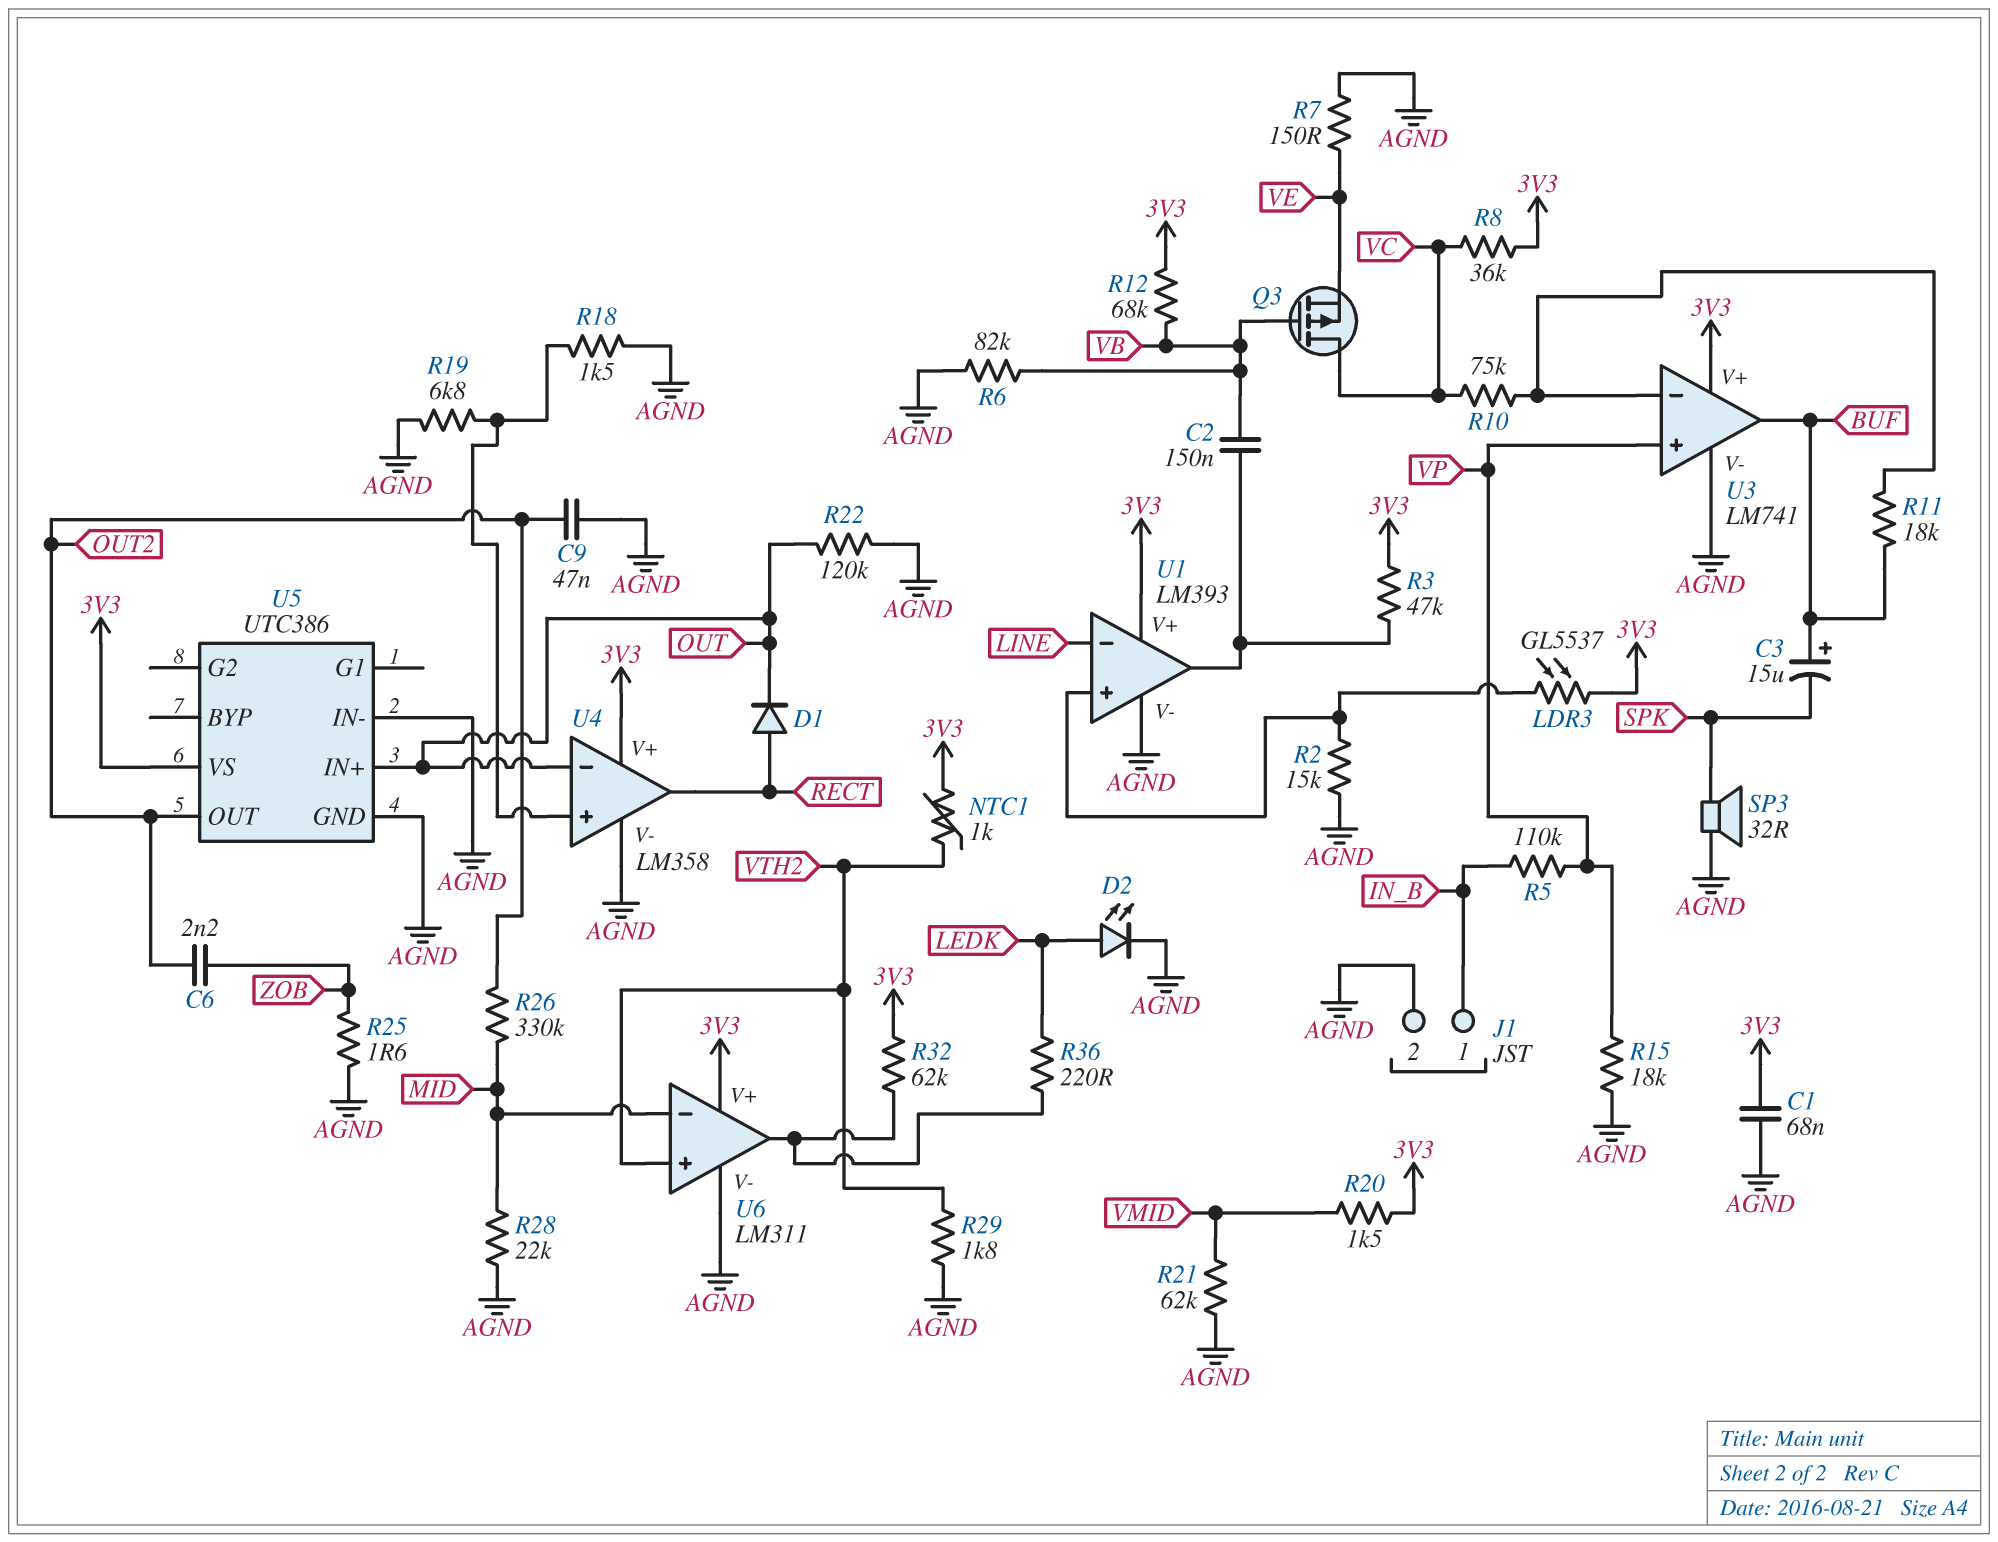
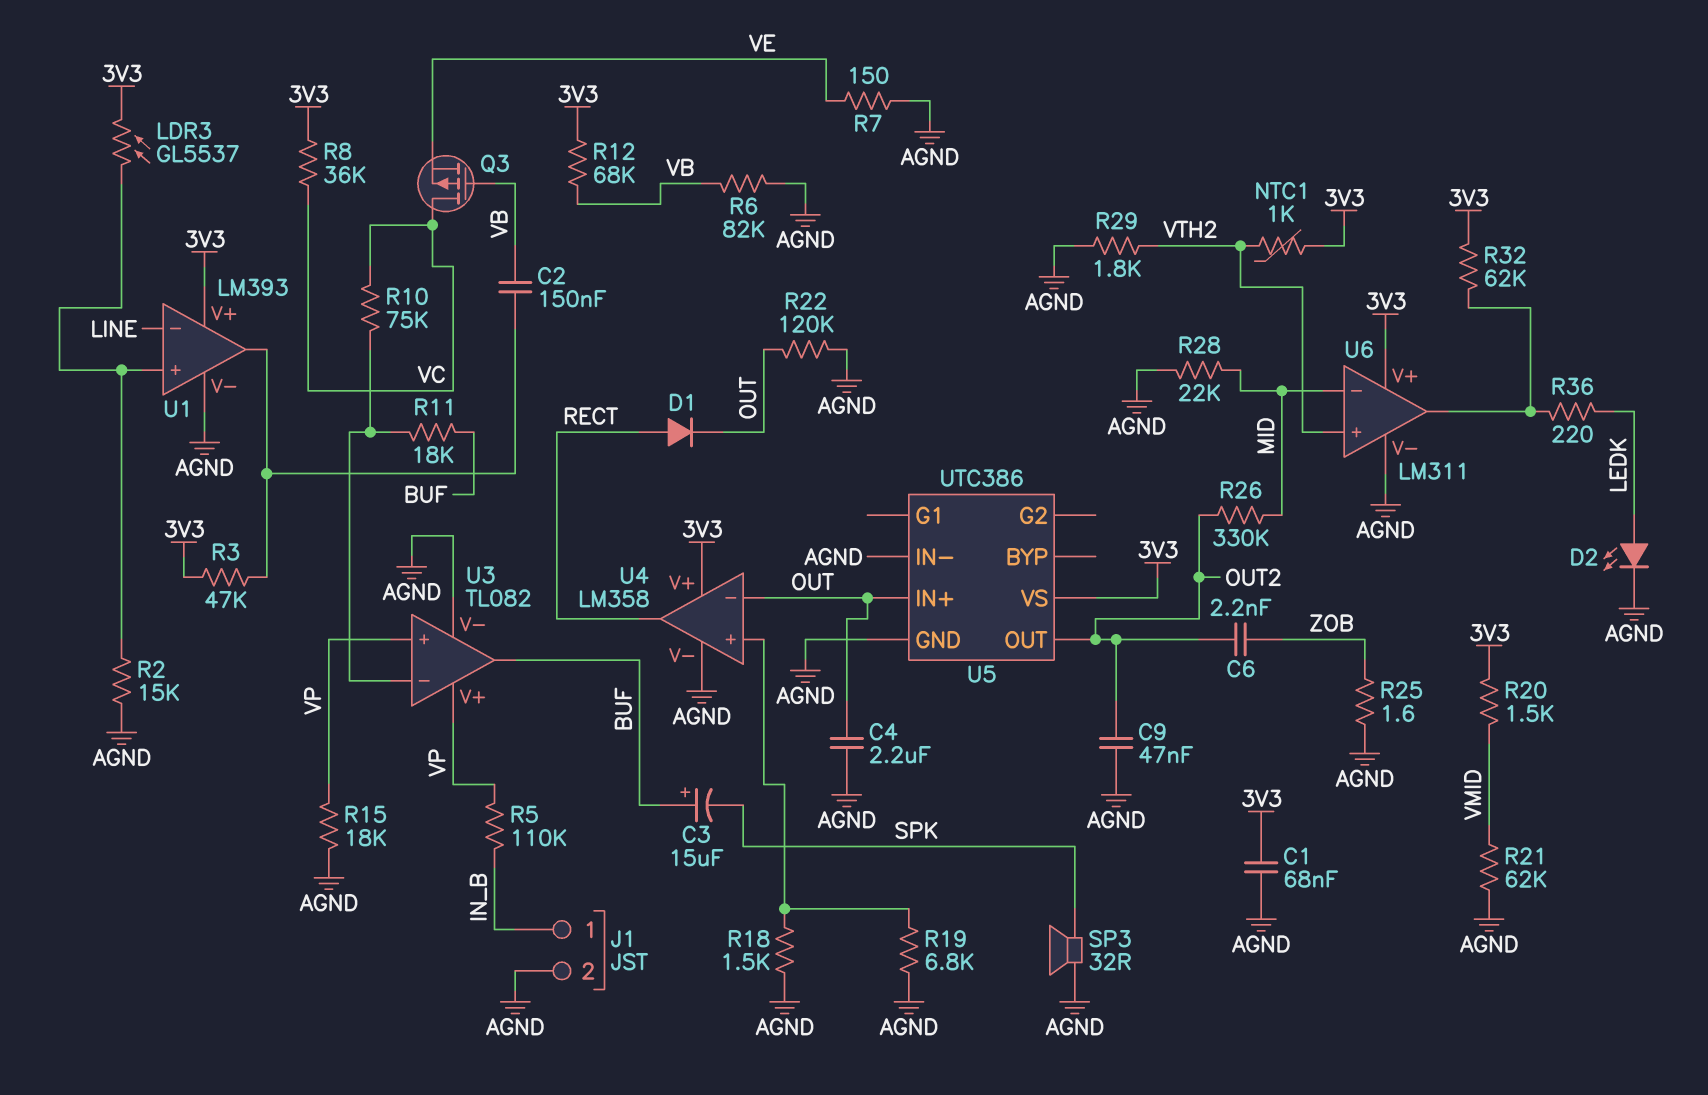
C4: none -> 2.2uF (AGND, OUT)
U3: LM741 -> TL082
U3 pin V+: 3V3 -> VP

